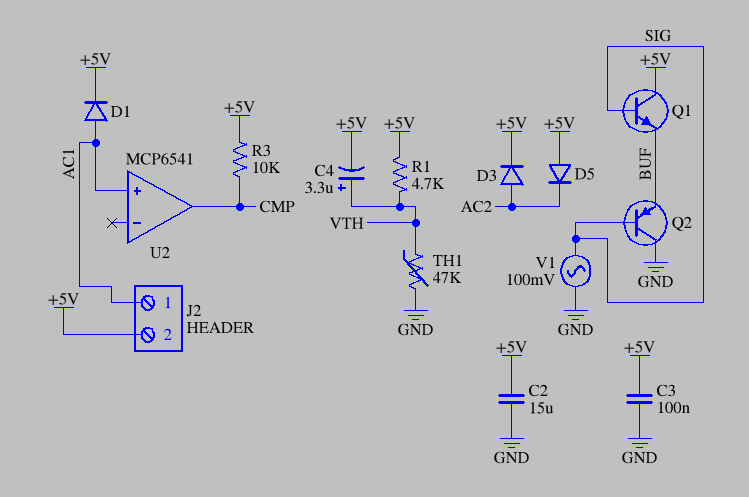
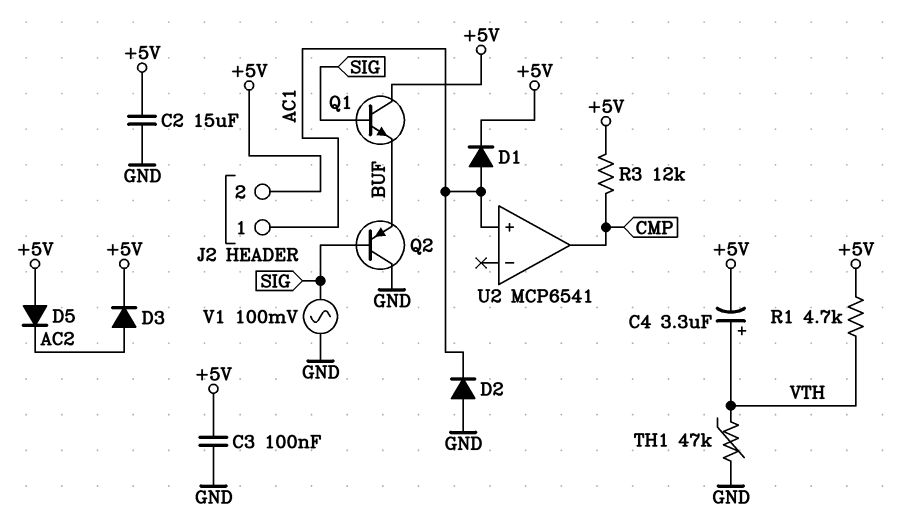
D2: none -> diode (A GND, K AC1)
R3: 10k (+5V, CMP) -> 12k (+5V, CMP)

